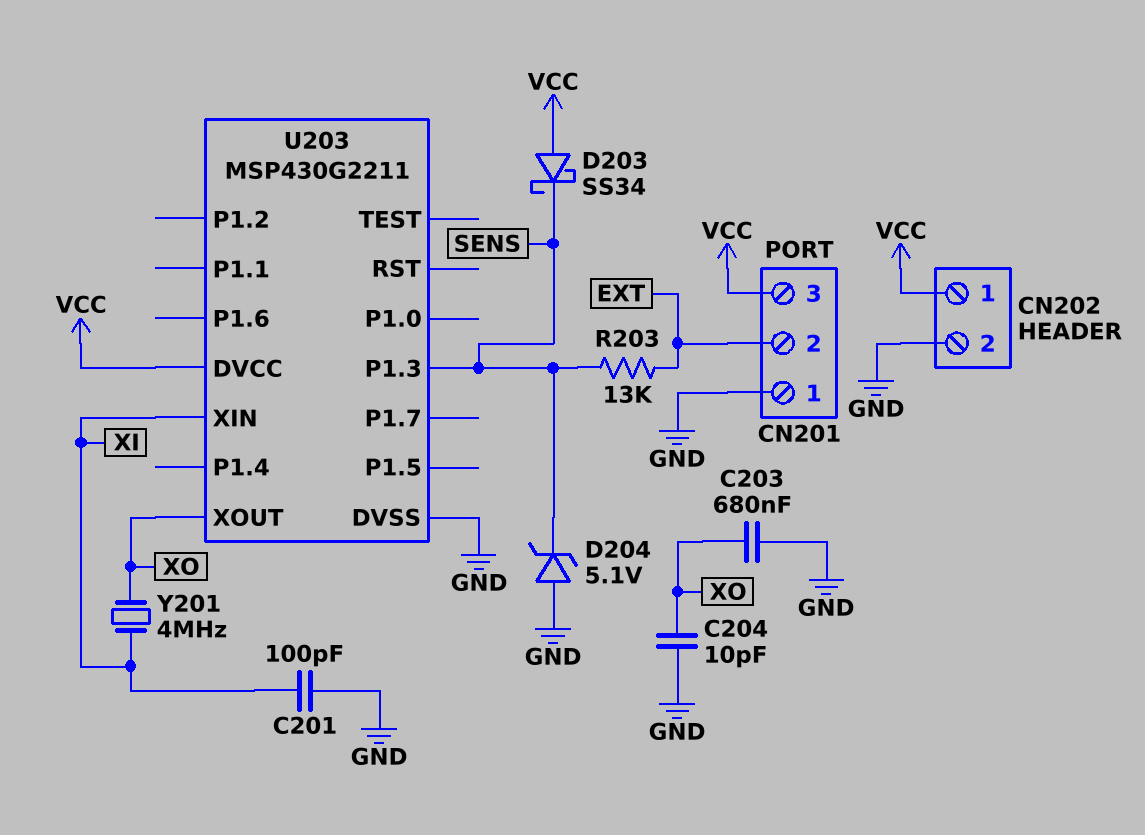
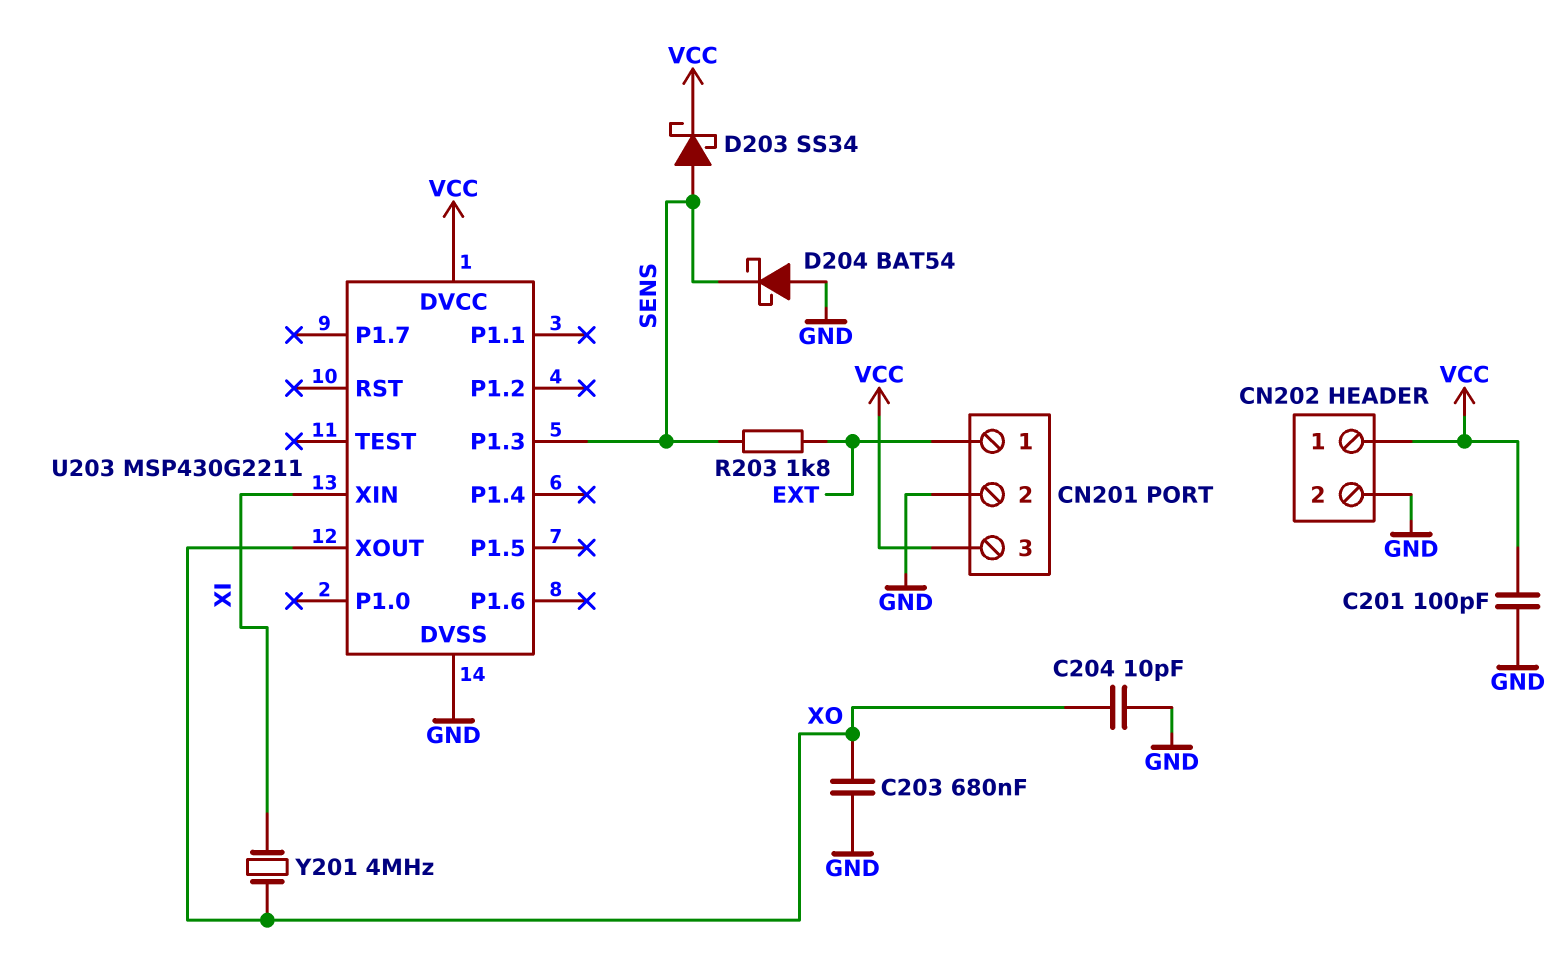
C201: 100pF (GND, XI) -> 100pF (GND, VCC)
CN201 pin 1: GND -> EXT
CN201 pin 2: EXT -> GND
D203: schottky SS34 (A VCC, K SENS) -> schottky SS34 (A SENS, K VCC)
D204: zener 5.1V (A GND, K SENS) -> schottky BAT54 (A GND, K SENS)
R203: 13k (EXT, SENS) -> 1.8k (EXT, SENS)

